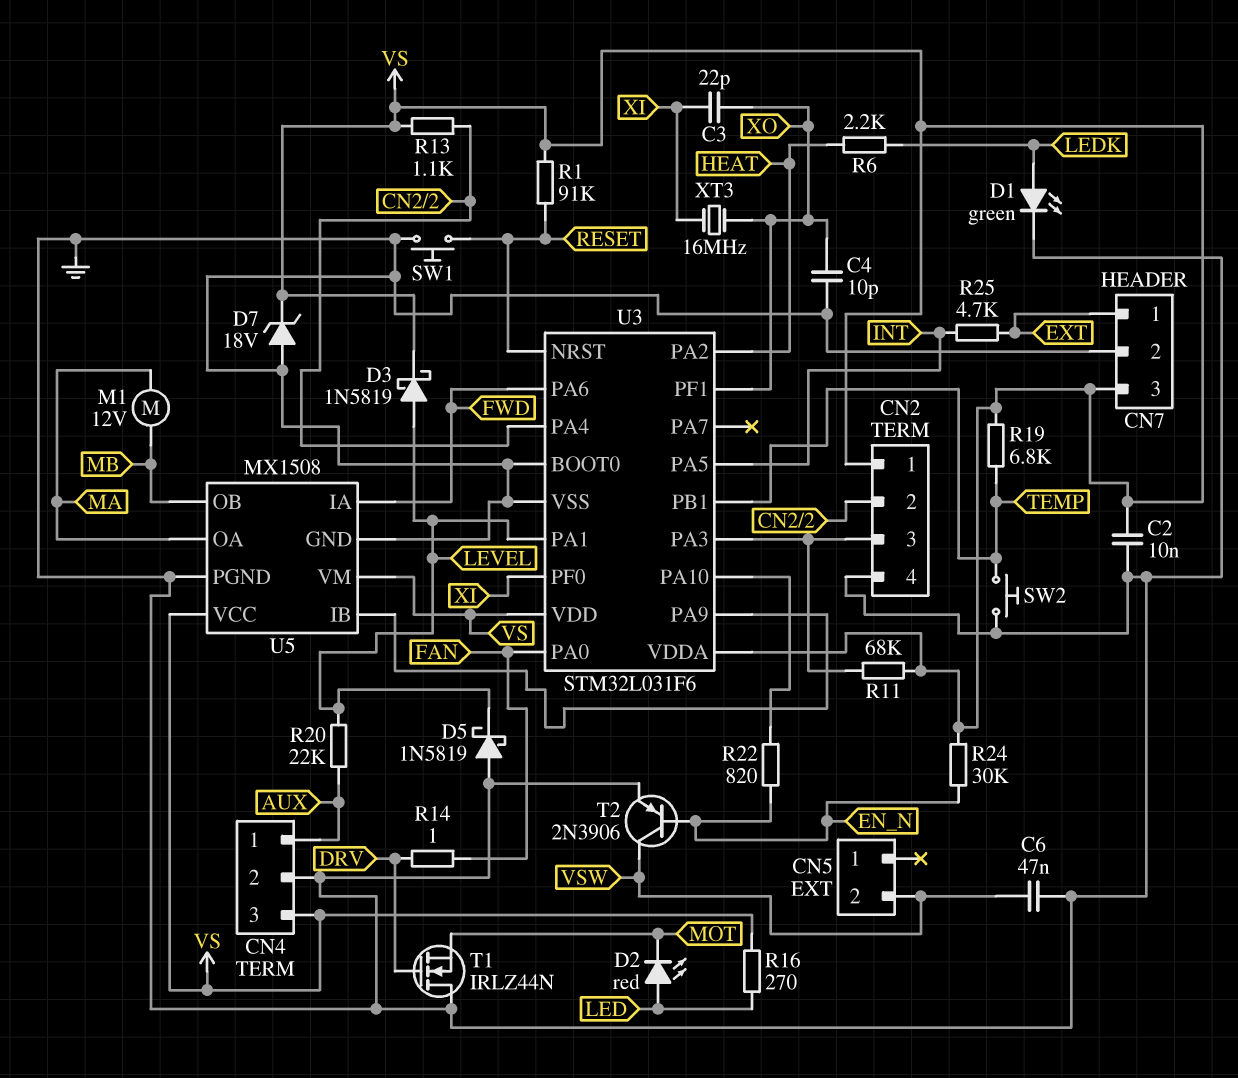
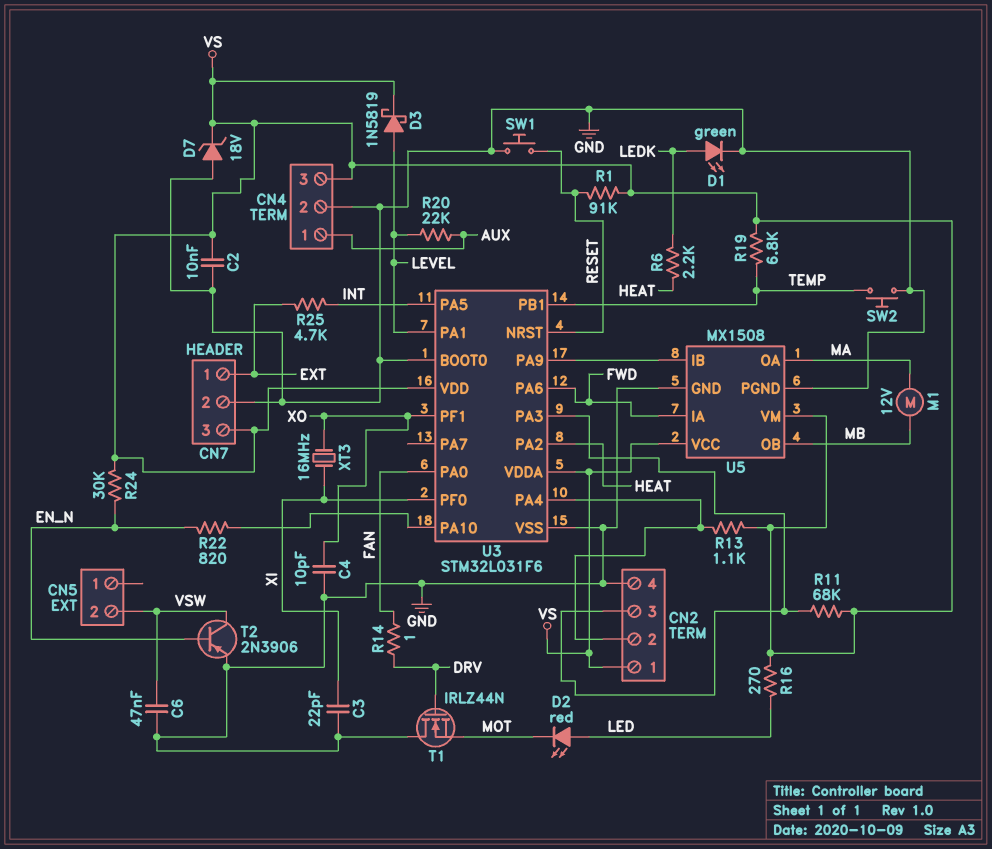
C3: 22pF (XI, XO) -> 22pF (GND, XI)
D5: schottky 1N5819 (A GND, K LEVEL) -> none

